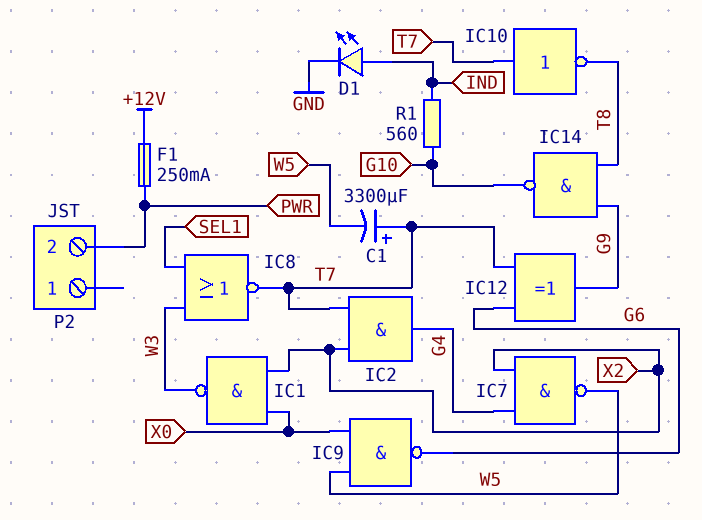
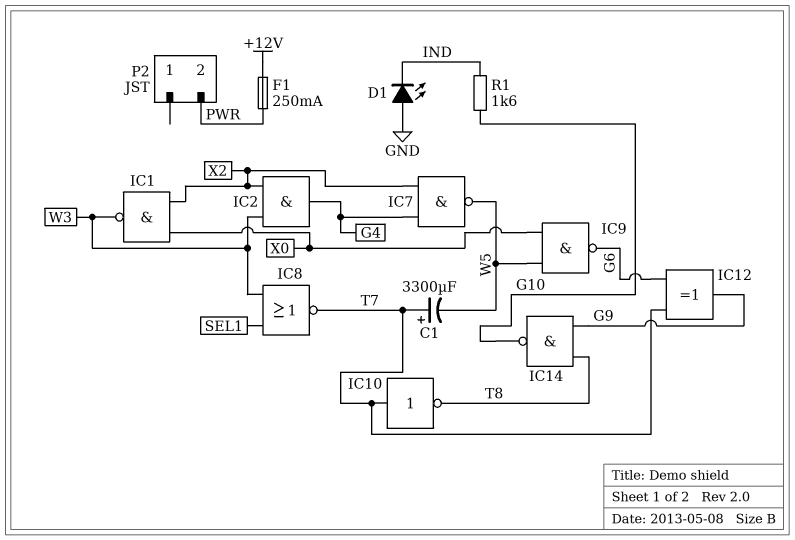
D1: LED (A IND, K GND) -> LED (A GND, K IND)
IC2: AND (in T7, in X2, out G4) -> AND (in W3, in X2, out G4)
R1: 560 (G10, IND) -> 1.6k (G10, IND)

